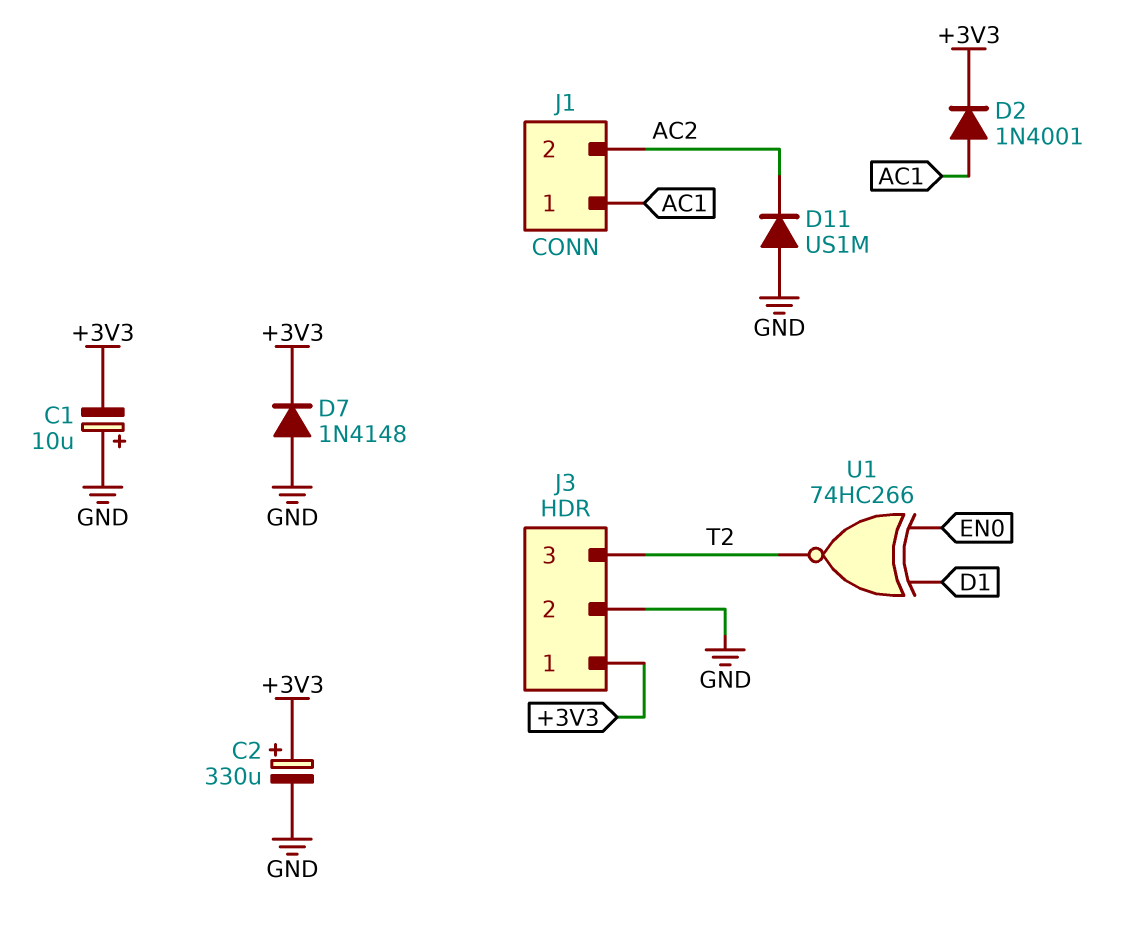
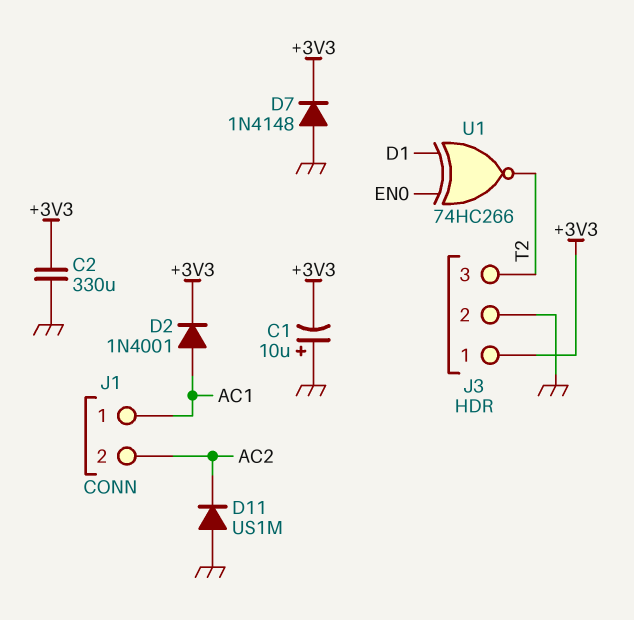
C2: 330uF (plus +3V3, minus GND) -> 330uF (+3V3, GND)

